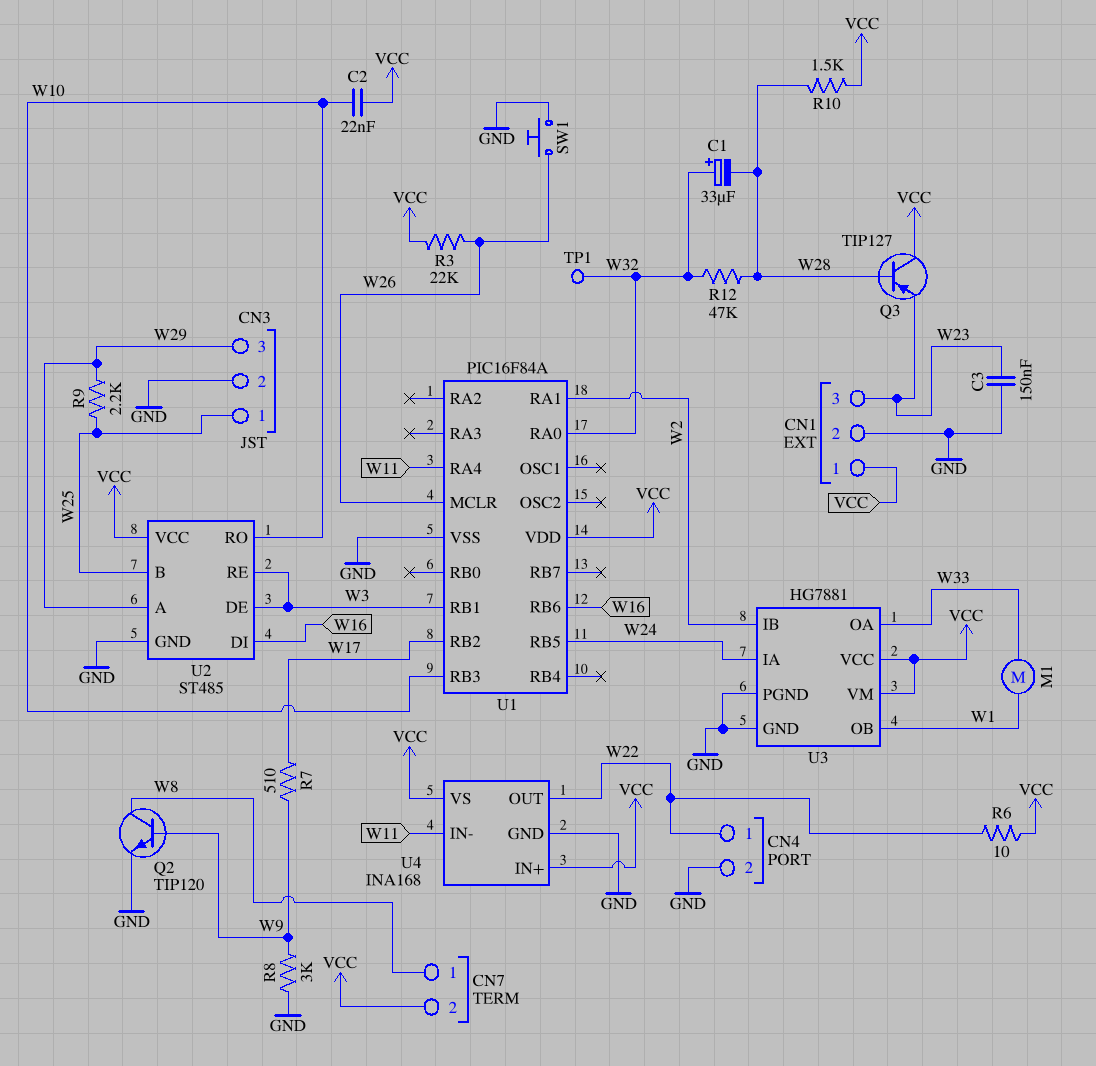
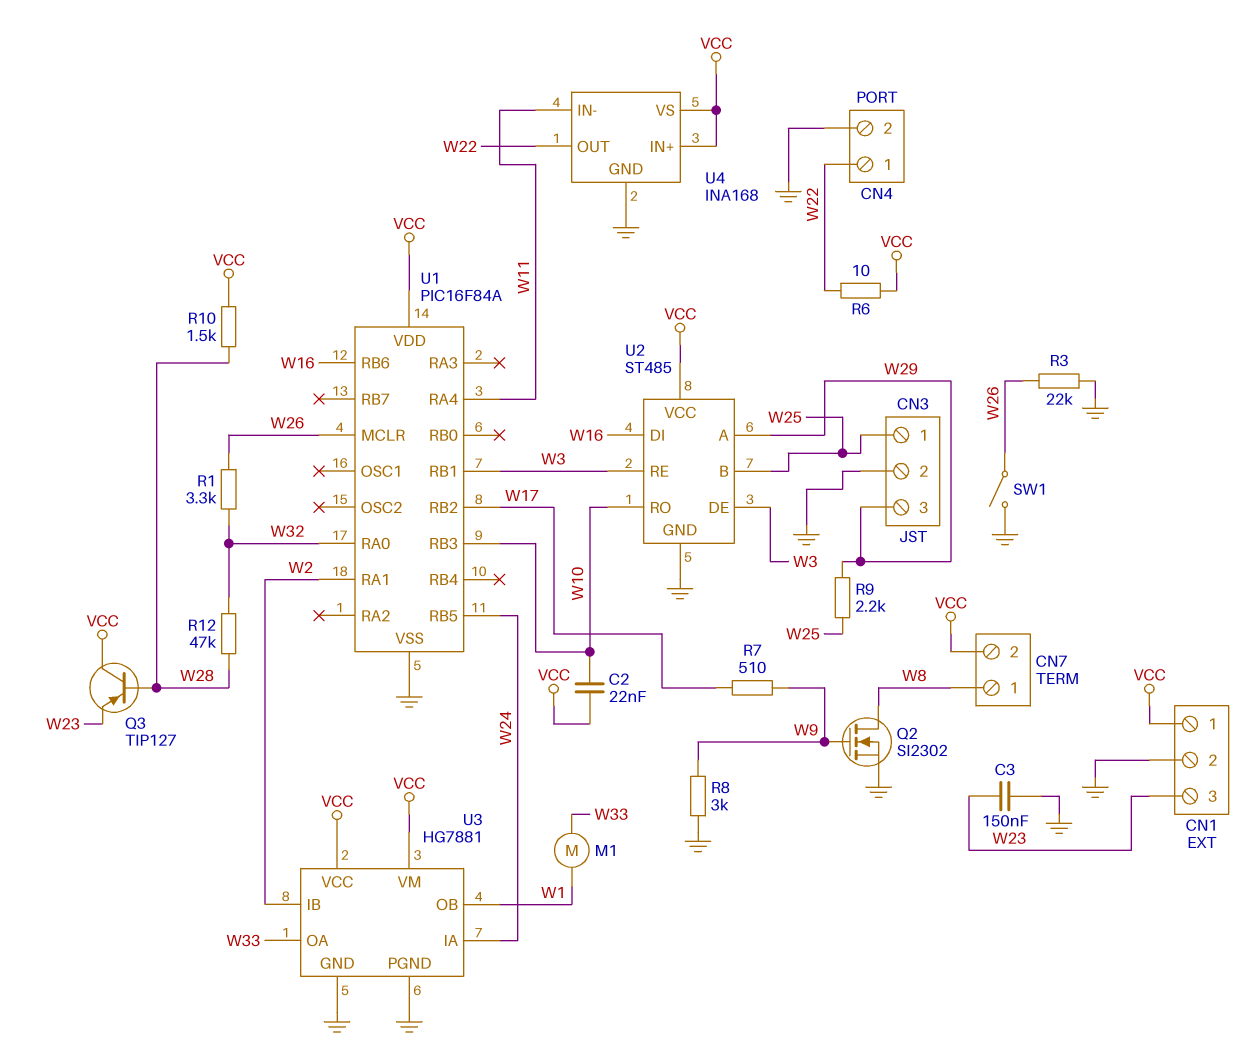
C1: 33uF (plus W32, minus W28) -> none
Q2: NPN TIP120 (B W9, C W8, E GND) -> NMOS SI2302 (G W9, D W8, S GND)
R1: none -> 3.3k (W26, W32)
R3: 22k (VCC, W26) -> 22k (GND, W26)
SW1: button (GND, W26) -> switch (GND, W26)
TP1: test point (W32) -> none

